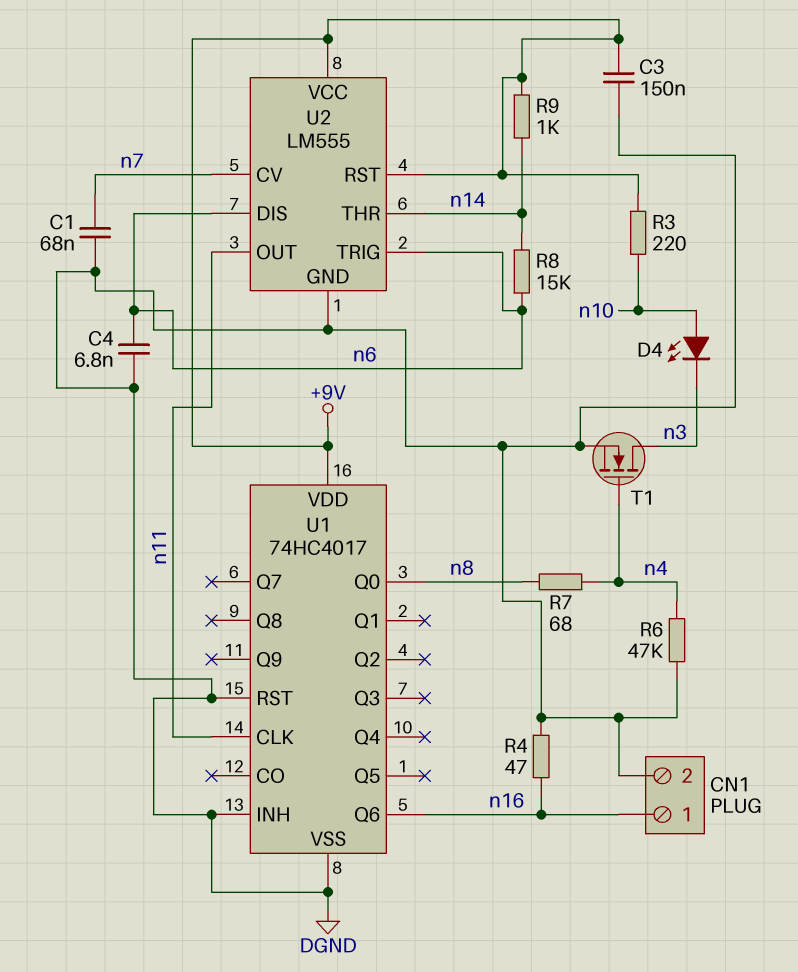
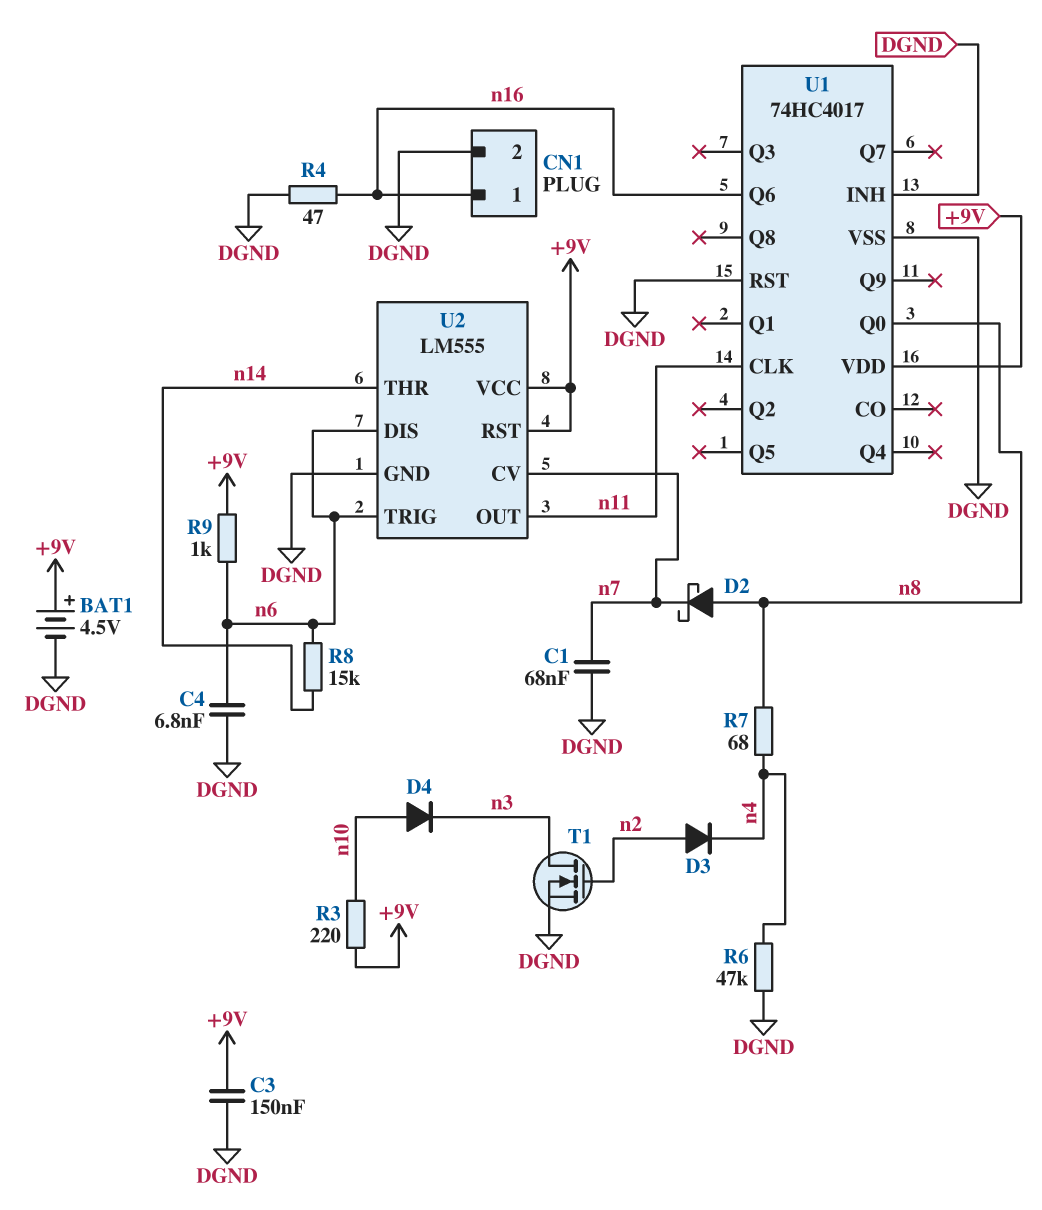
BAT1: none -> 4.5V (plus +9V, minus DGND)
D2: none -> schottky (A n8, K n7)
D3: none -> diode (A n2, K n4)
D4: LED (A n10, K n3) -> diode (A n10, K n3)
R9: 1k (+9V, n14) -> 1k (+9V, n6)
T1: NMOS (G n4, D n3, S DGND) -> NMOS (G n2, D n3, S DGND)

